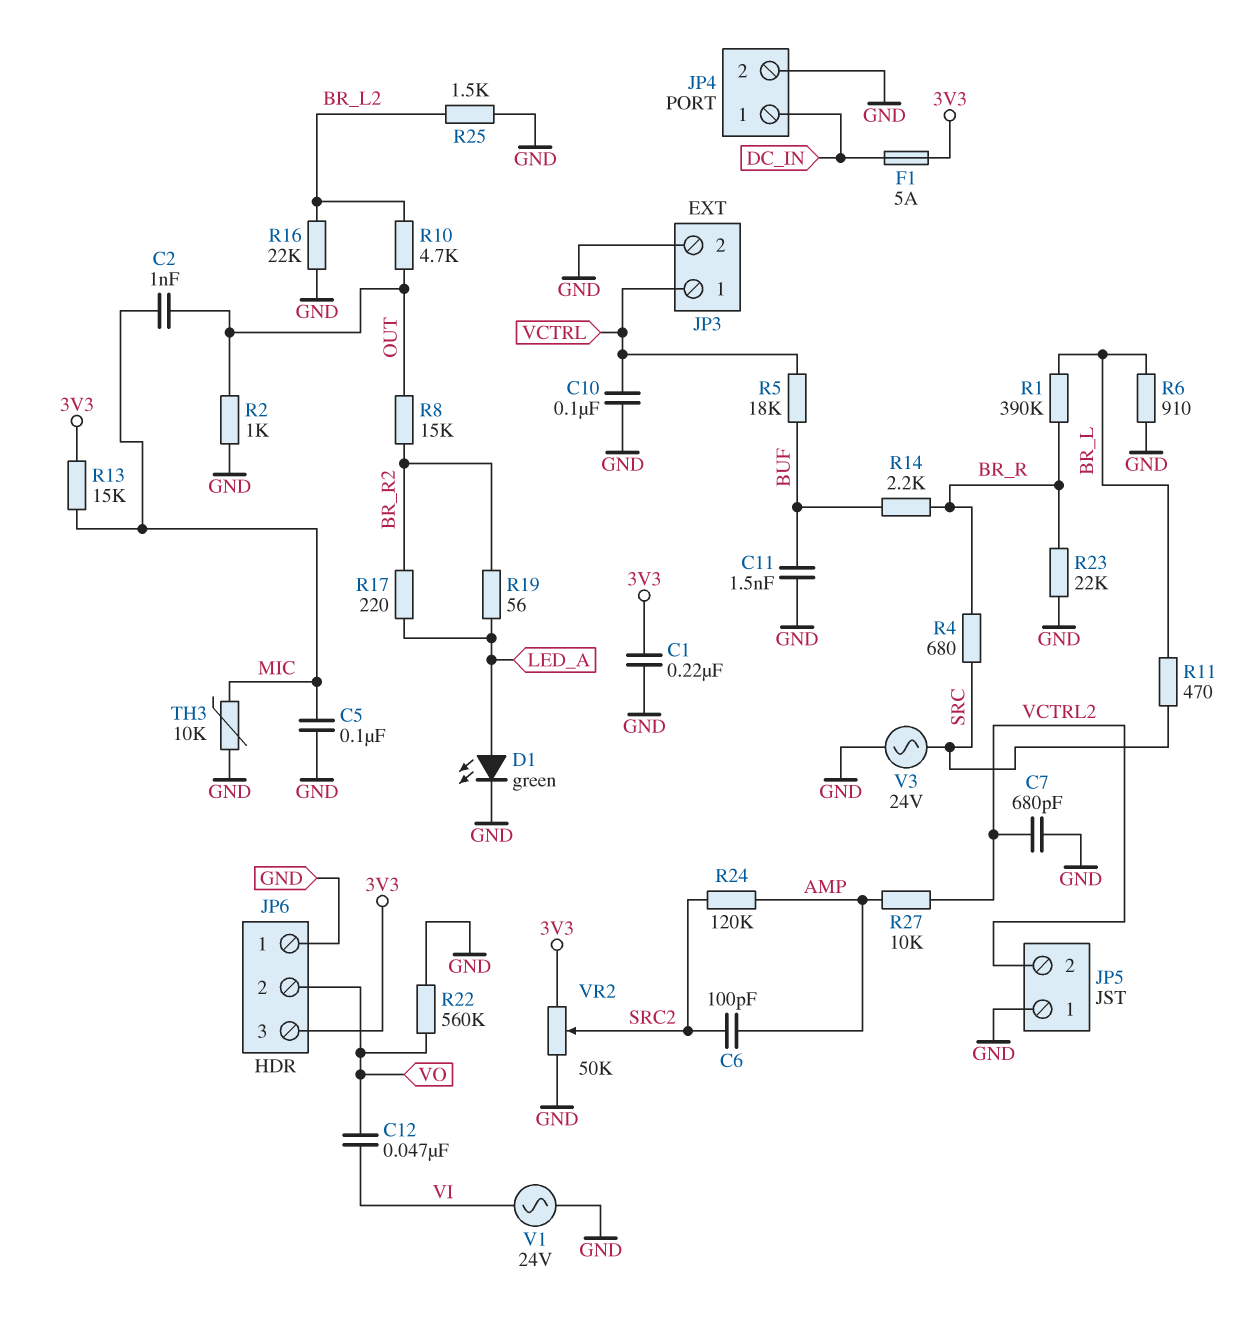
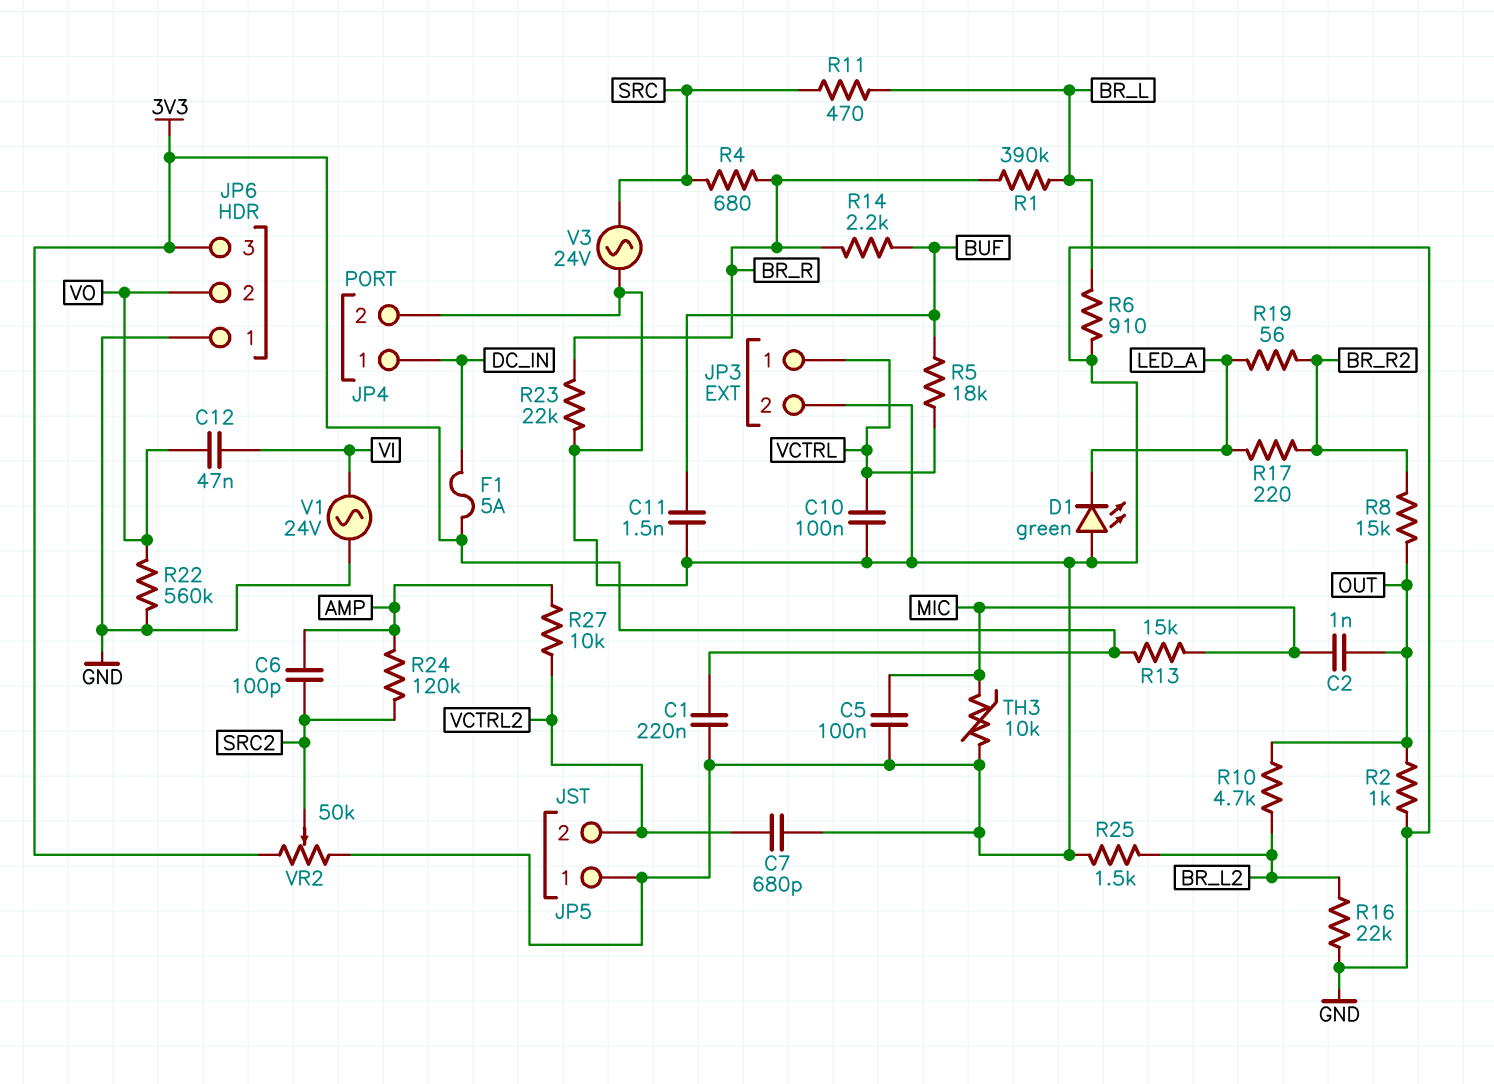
D1: LED green (A LED_A, K GND) -> LED green (A GND, K LED_A)

